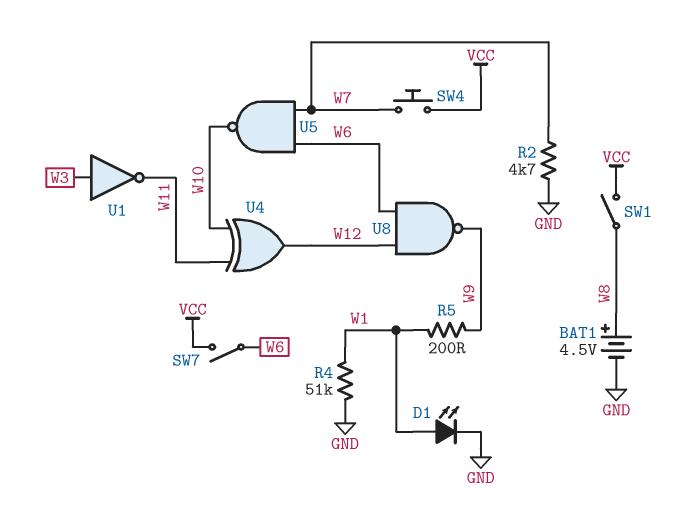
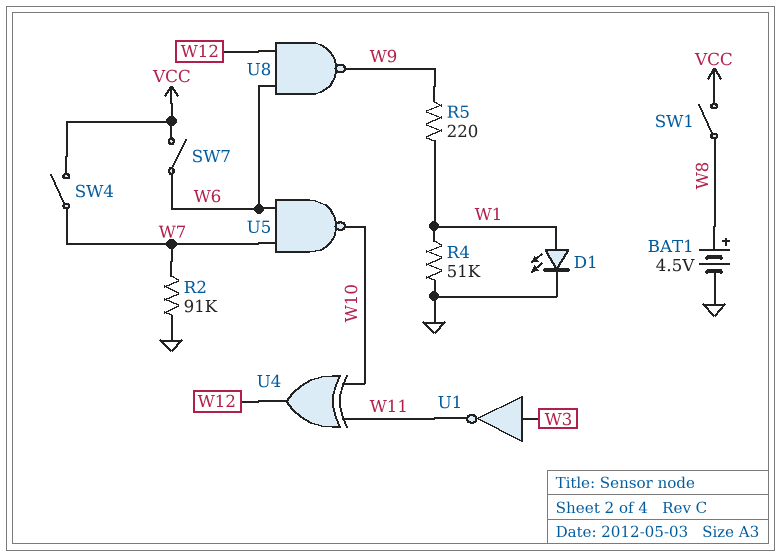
R2: 4.7k (GND, W7) -> 91k (GND, W7)
R5: 200 (W1, W9) -> 220 (W1, W9)
SW4: button (VCC, W7) -> switch (VCC, W7)

